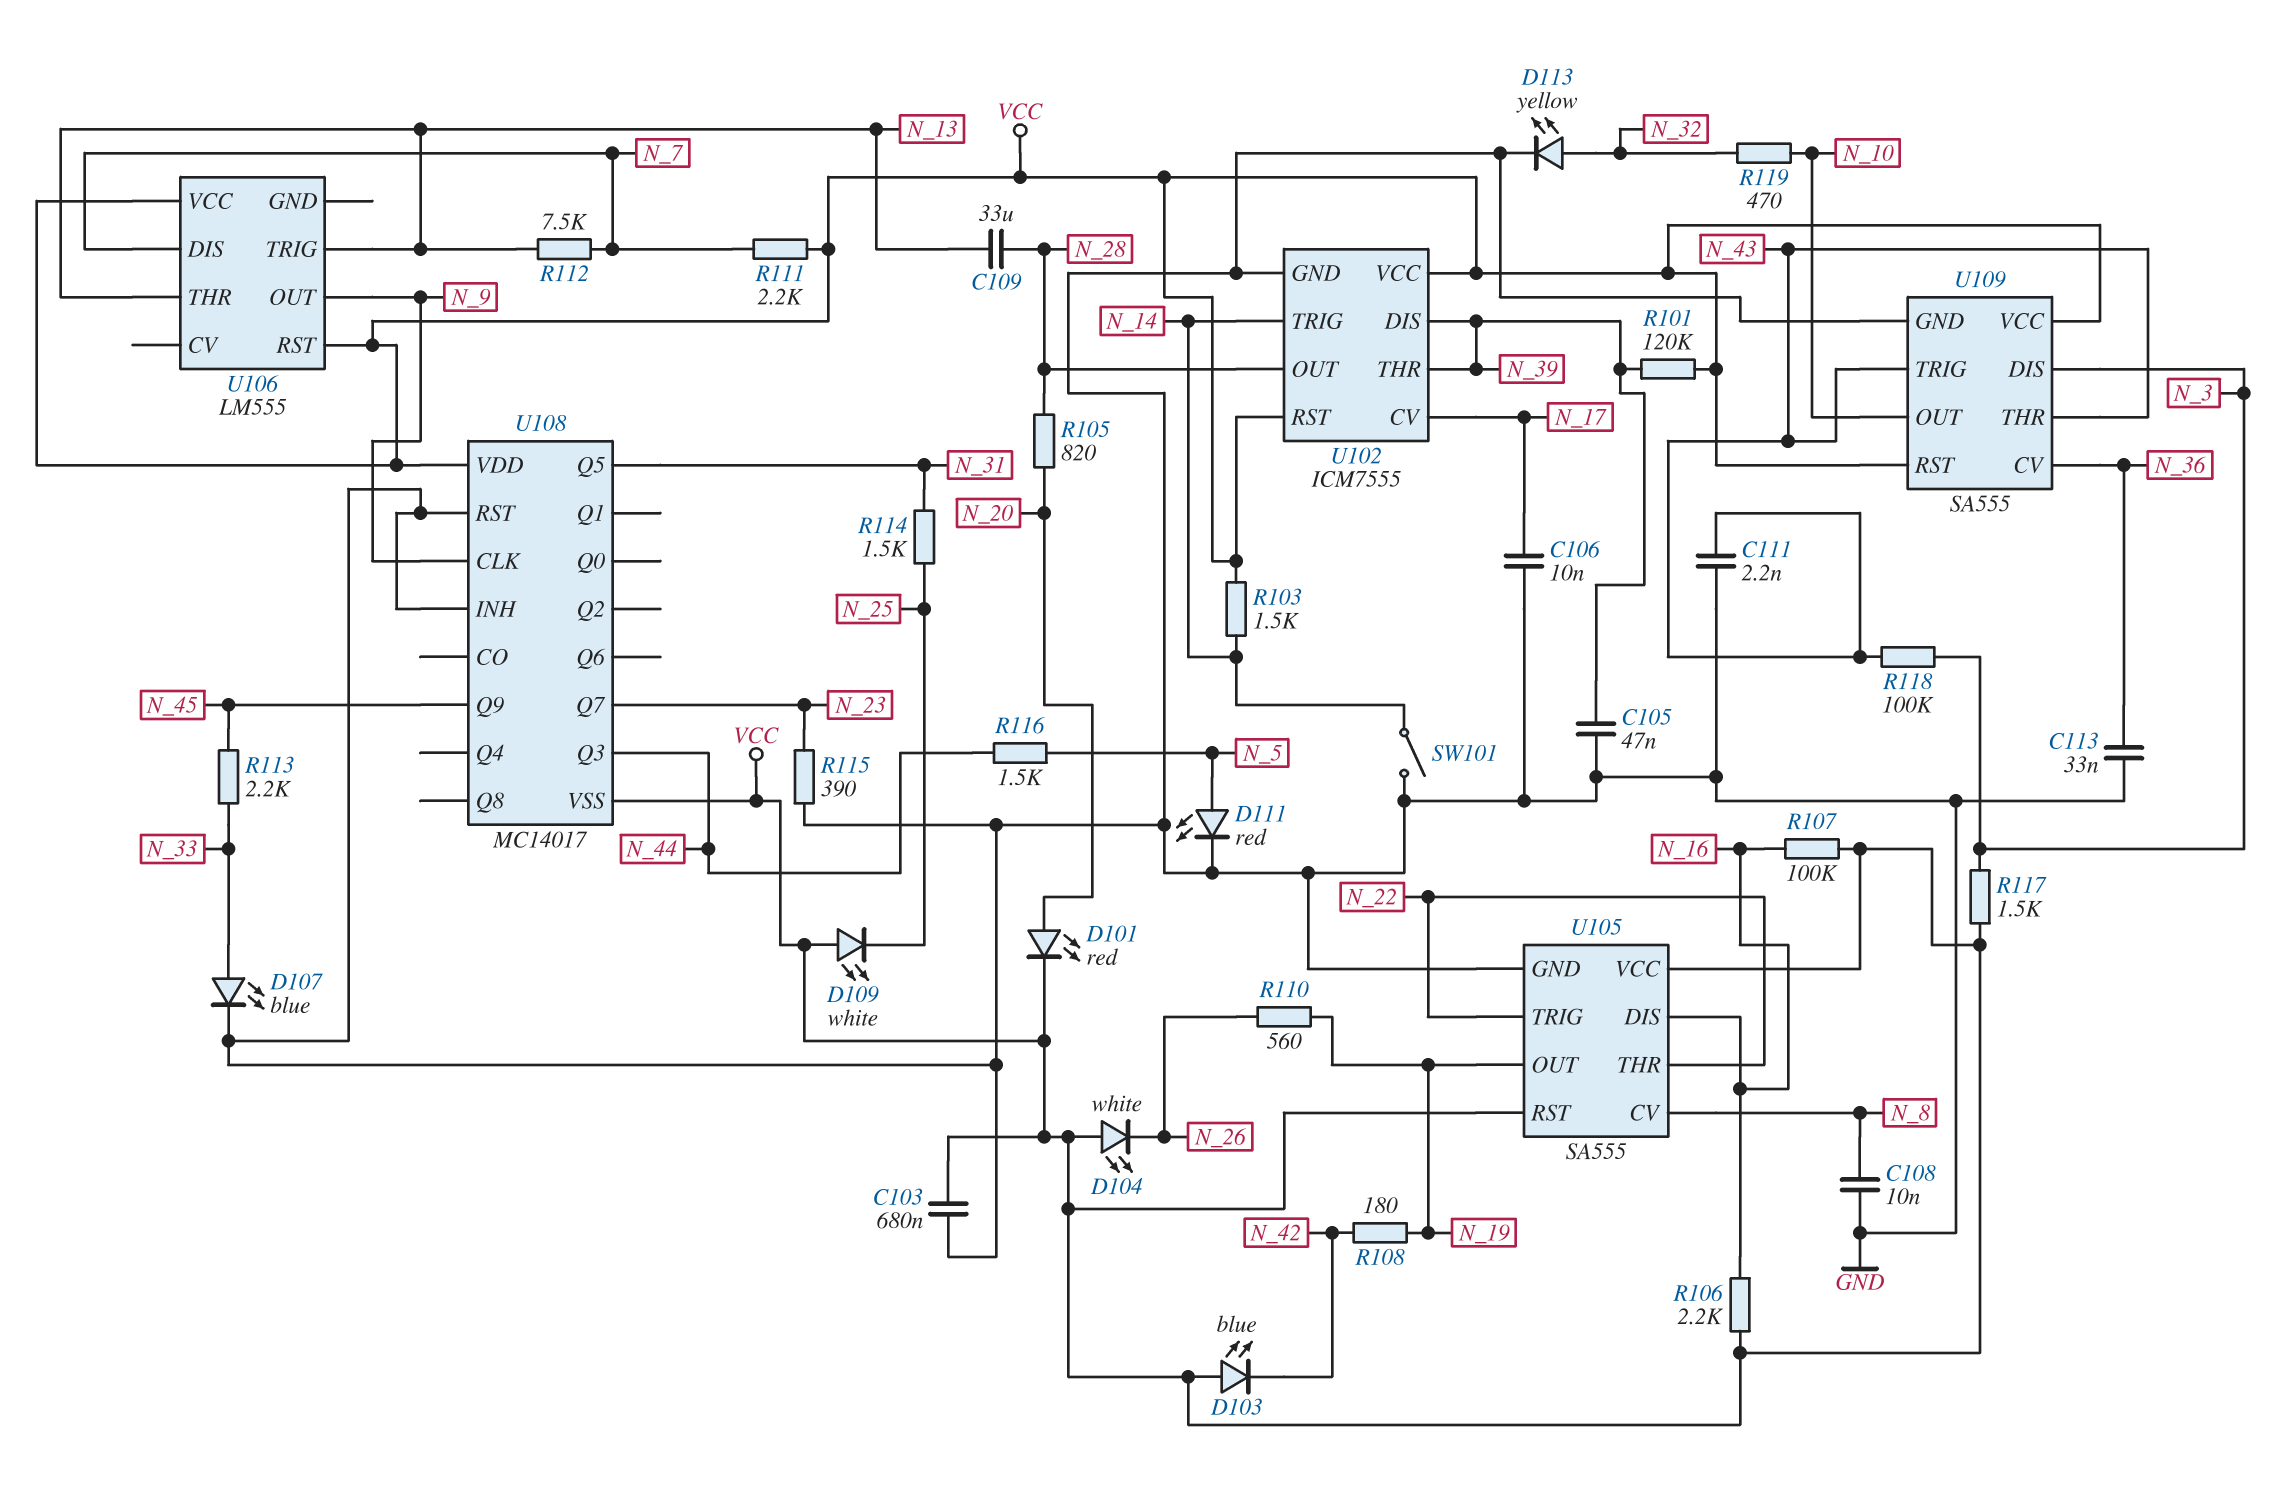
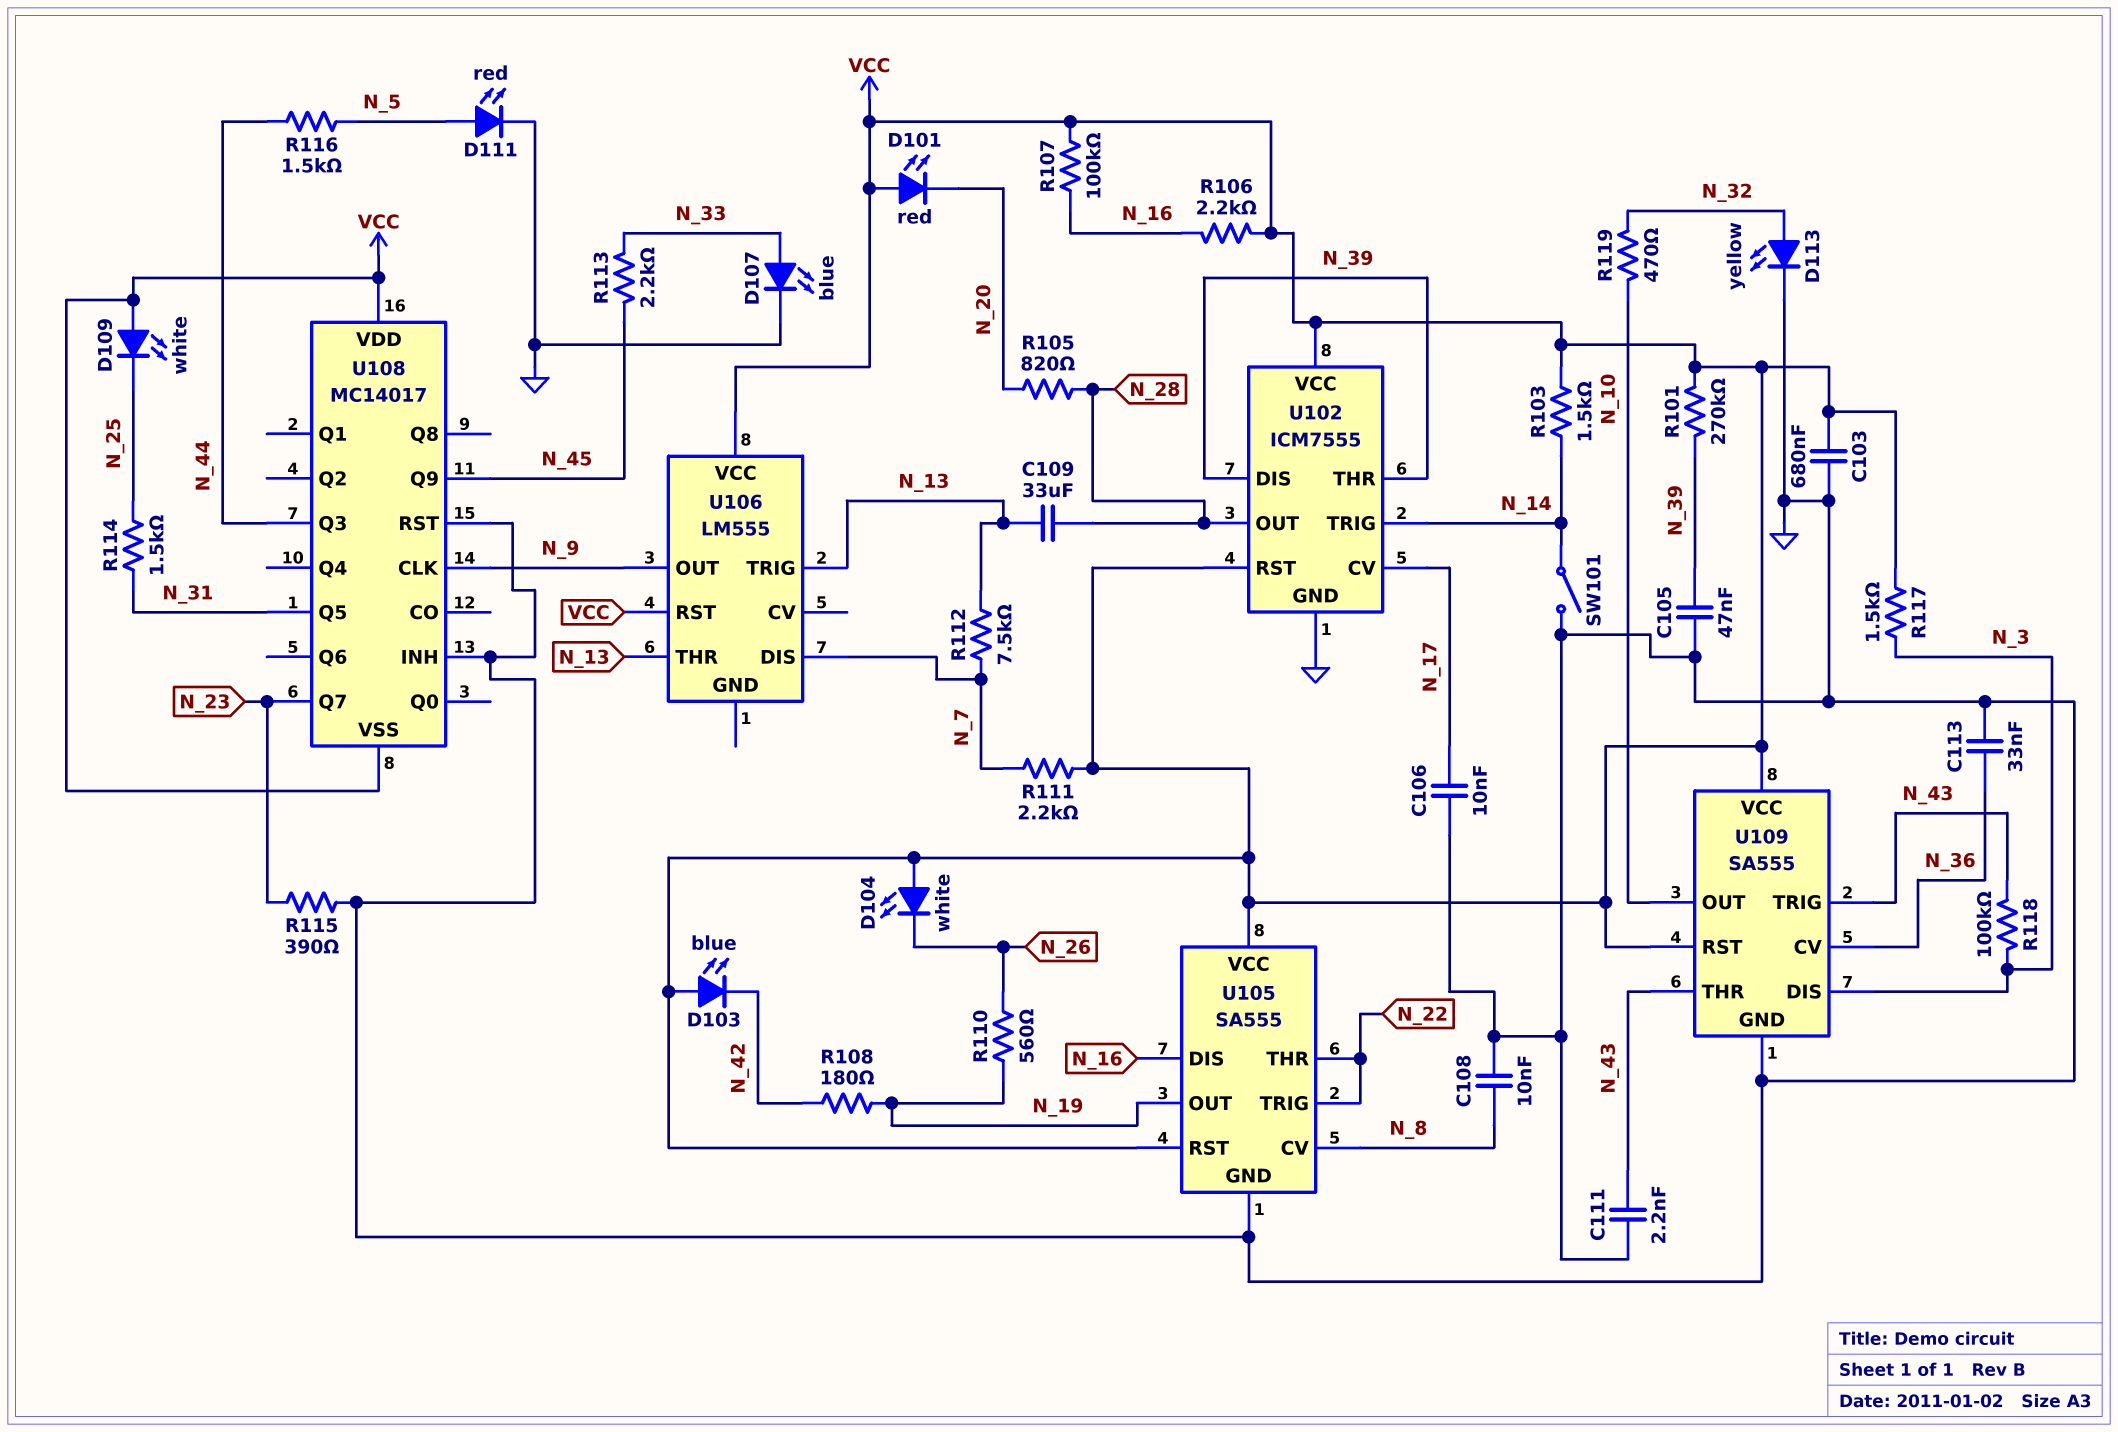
D101: LED red (A N_20, K VCC) -> LED red (A VCC, K N_20)
R101: 120k (N_39, VCC) -> 270k (N_39, VCC)

